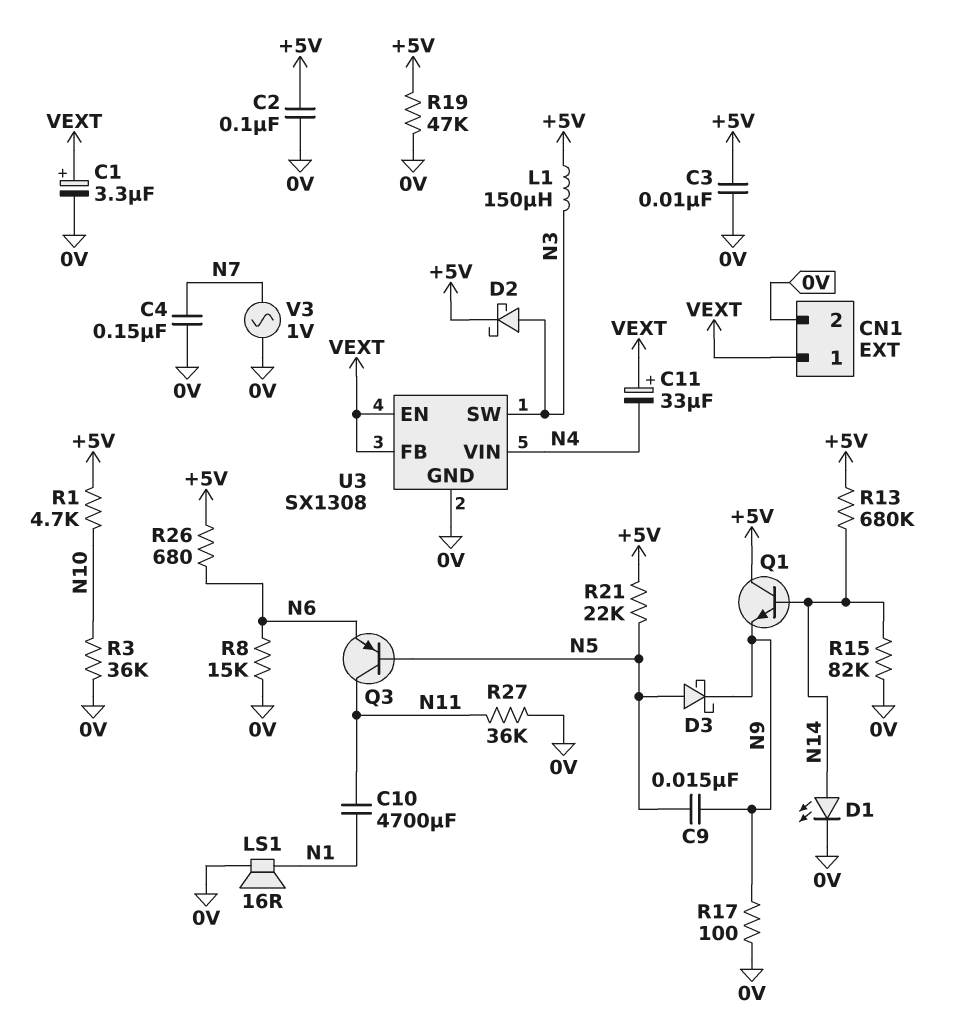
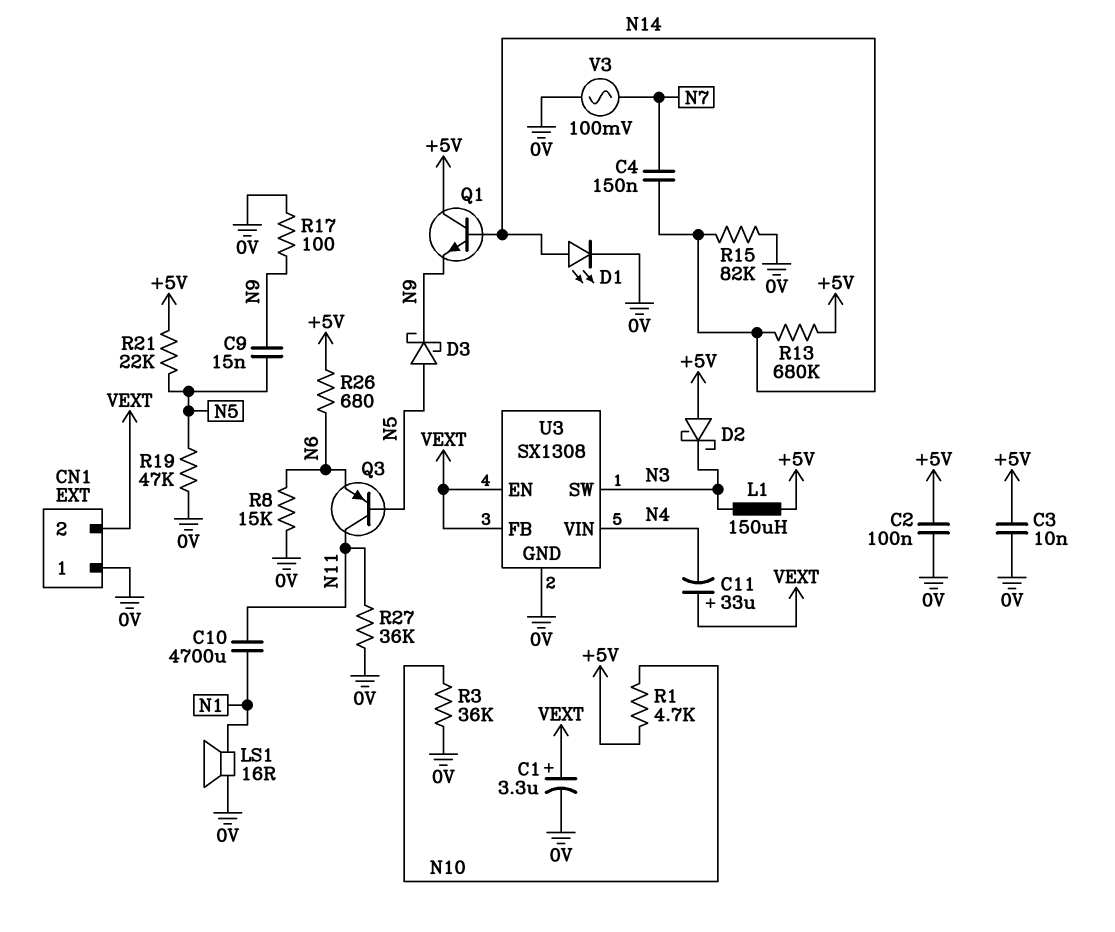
C4: 150nF (0V, N7) -> 150nF (N7, N14)
CN1 pin 1: VEXT -> 0V
CN1 pin 2: 0V -> VEXT
D2: schottky (A N3, K +5V) -> schottky (A +5V, K N3)
R19: 47k (+5V, 0V) -> 47k (0V, N5)
V3: AC 1V (0V, N7) -> AC 100mV (0V, N7)

